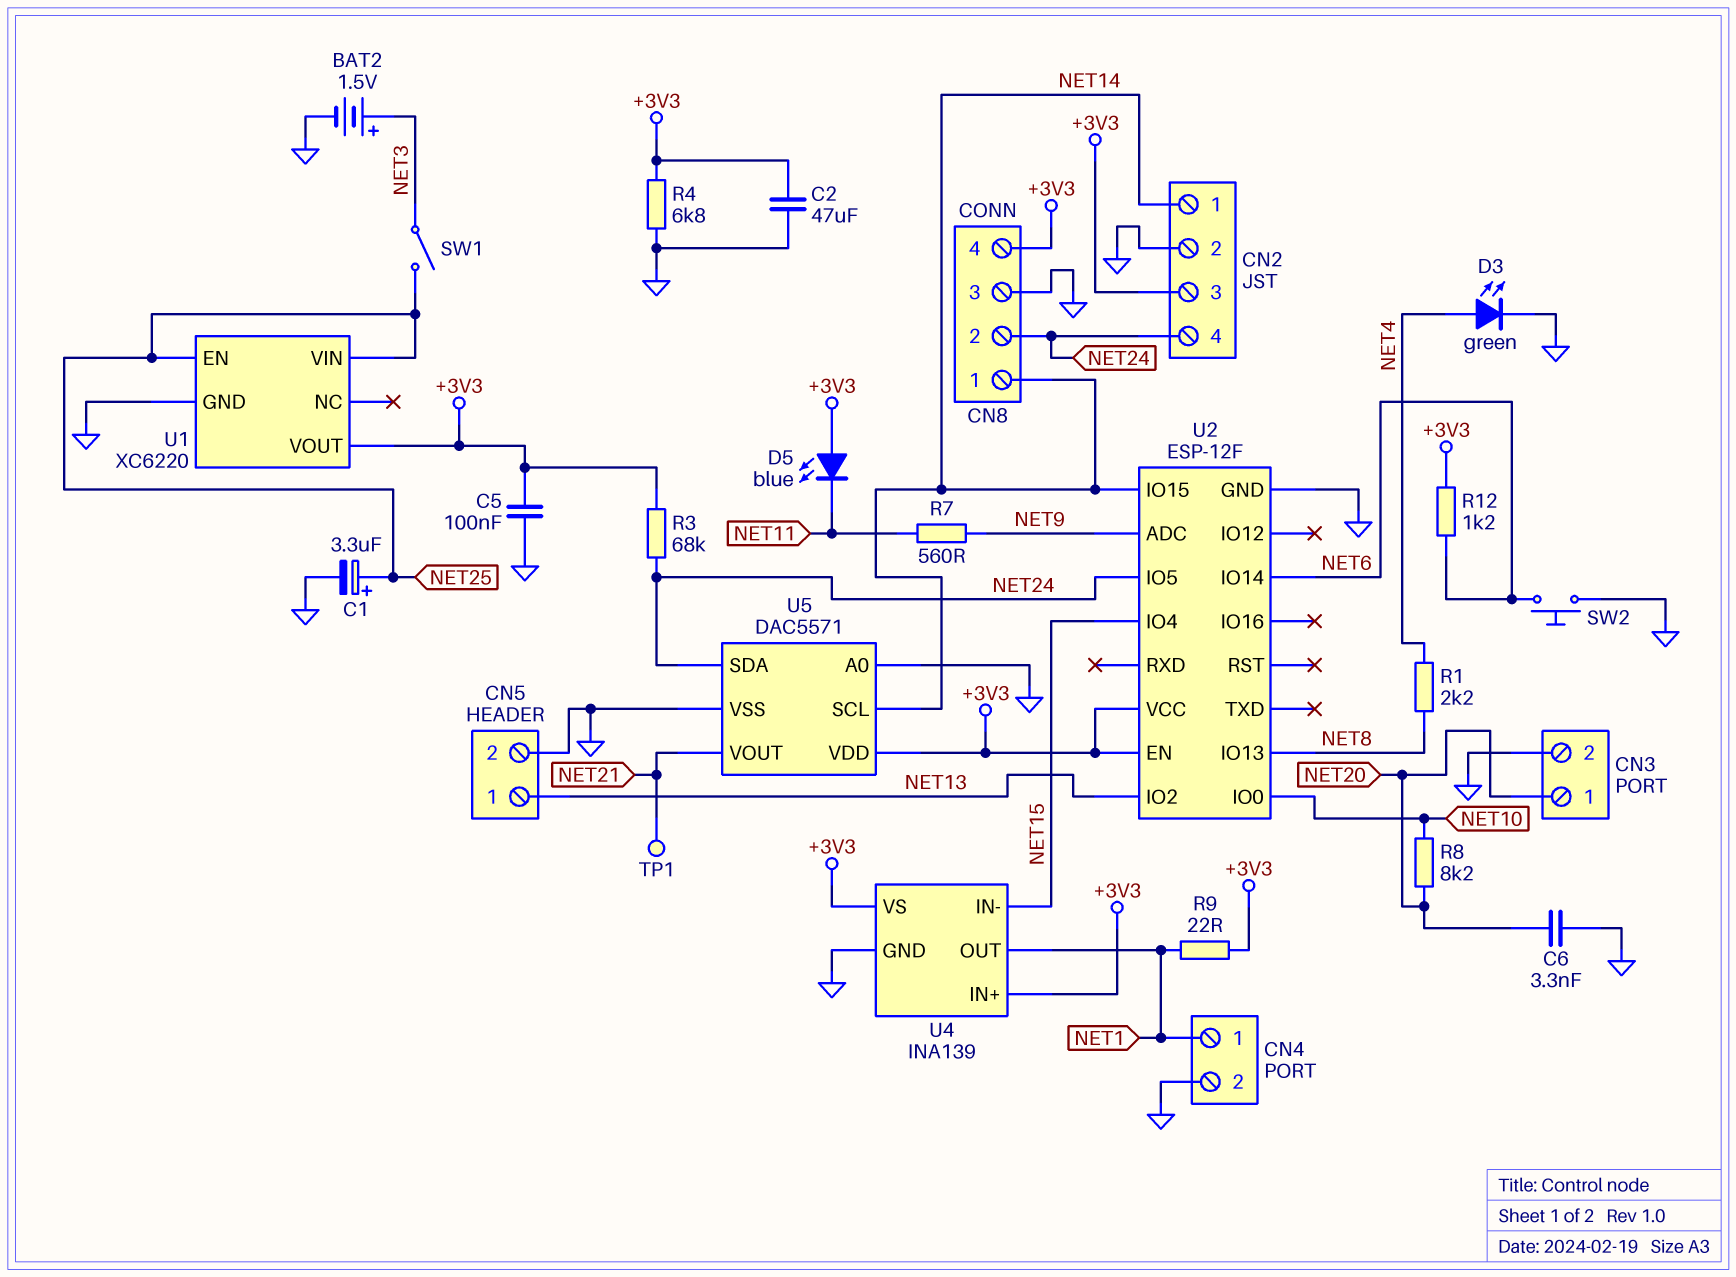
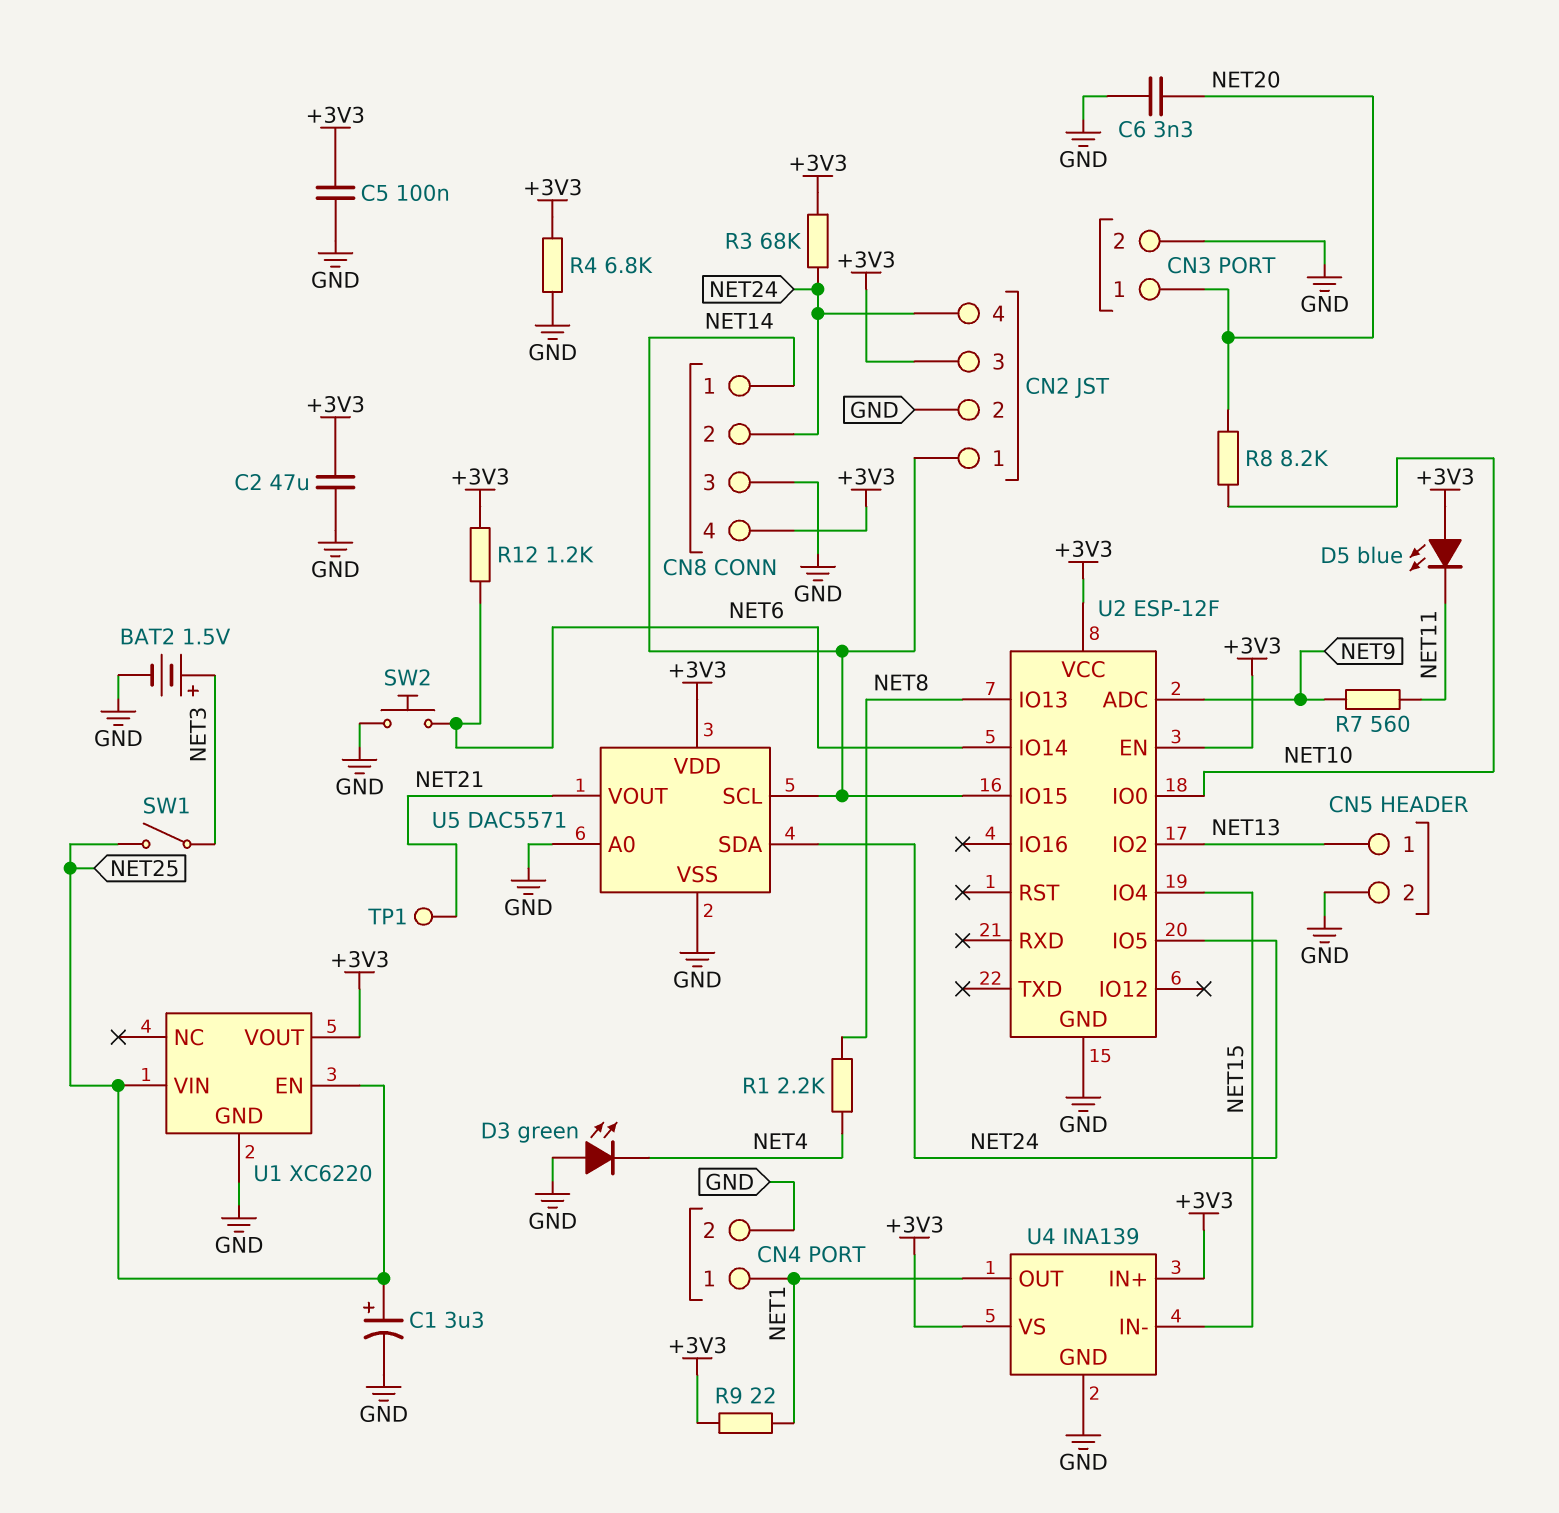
D3: LED green (A NET4, K GND) -> LED green (A GND, K NET4)

